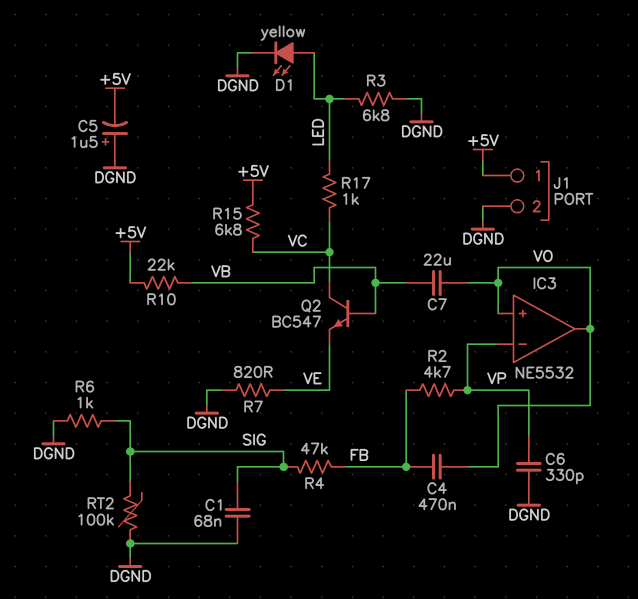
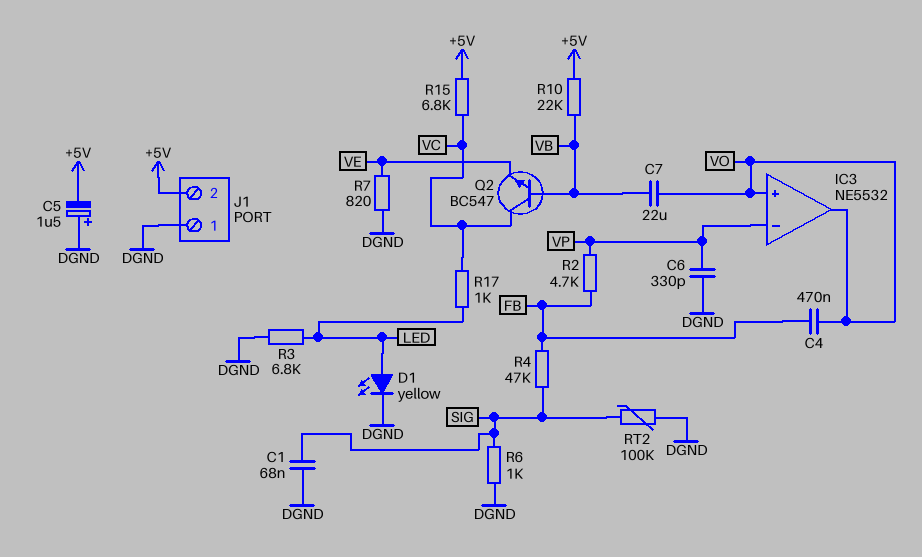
J1 pin 1: +5V -> DGND
J1 pin 2: DGND -> +5V

